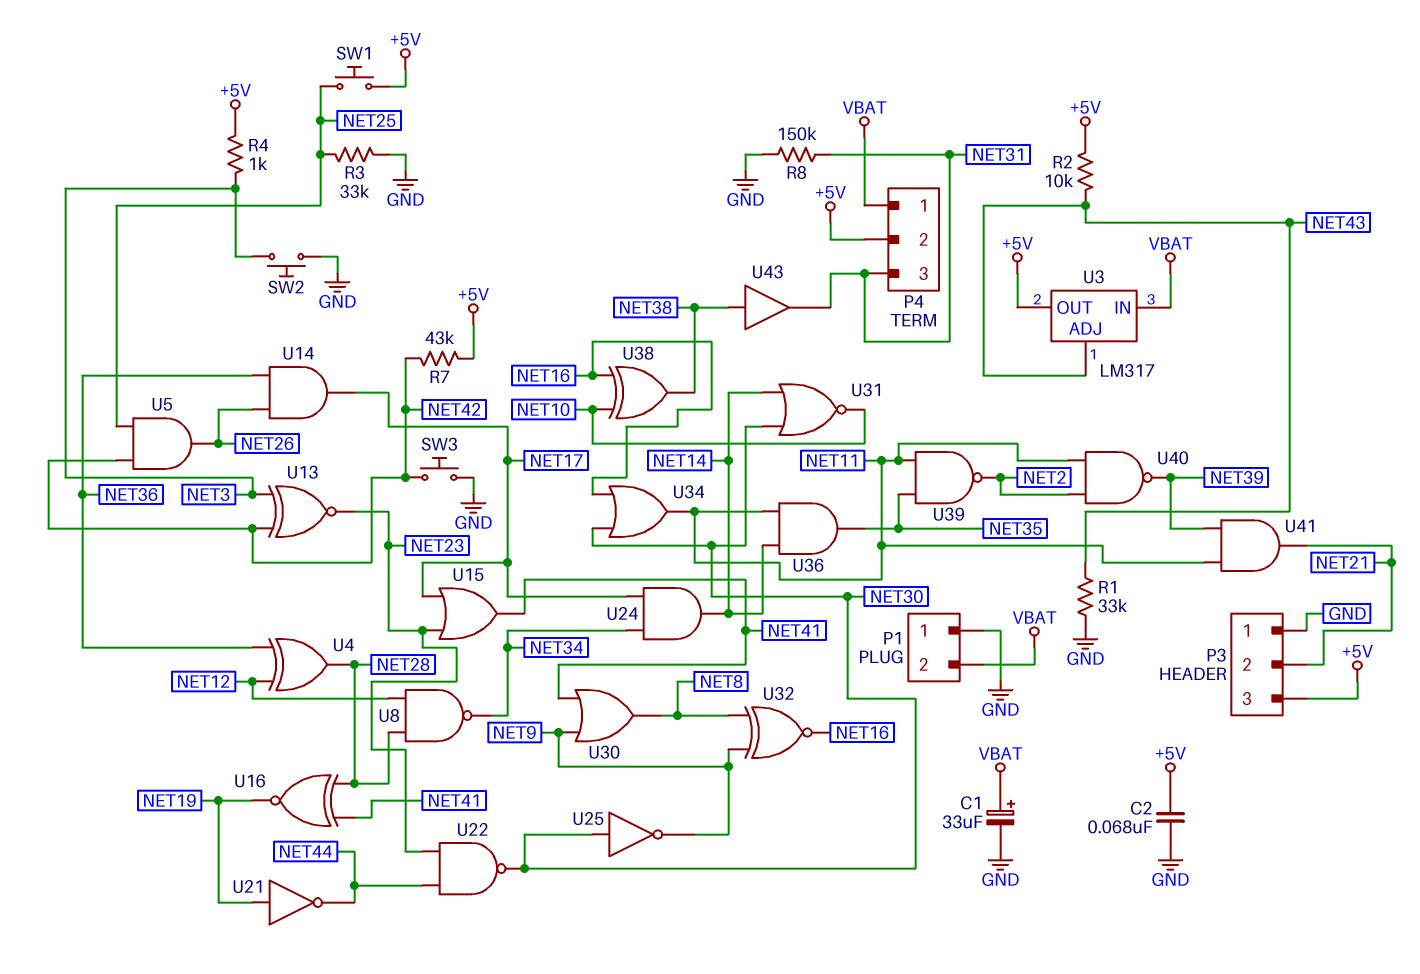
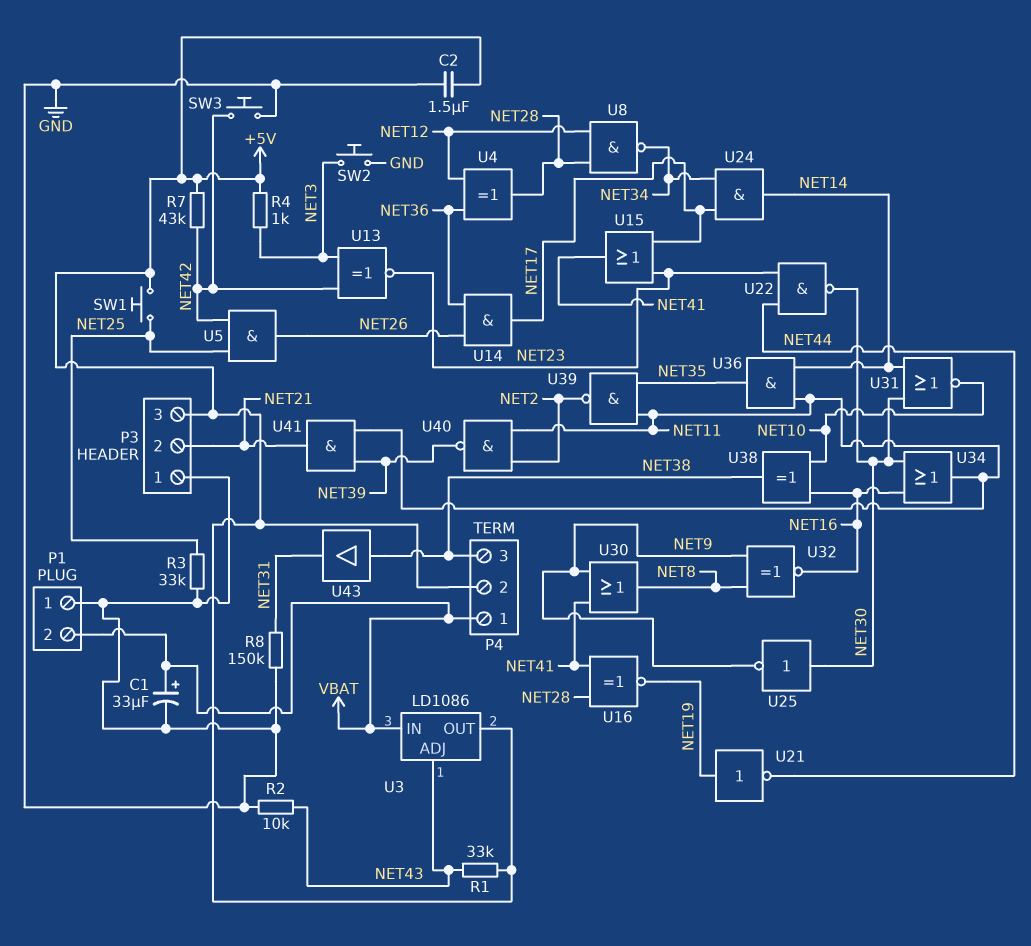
C2: 68nF (+5V, GND) -> 1.5uF (+5V, GND)
P4 pin 3: NET31 -> NET38
R1: 33k (GND, NET43) -> 33k (+5V, NET43)
R2: 10k (+5V, NET43) -> 10k (GND, NET43)
U3: LM317 -> LD1086

